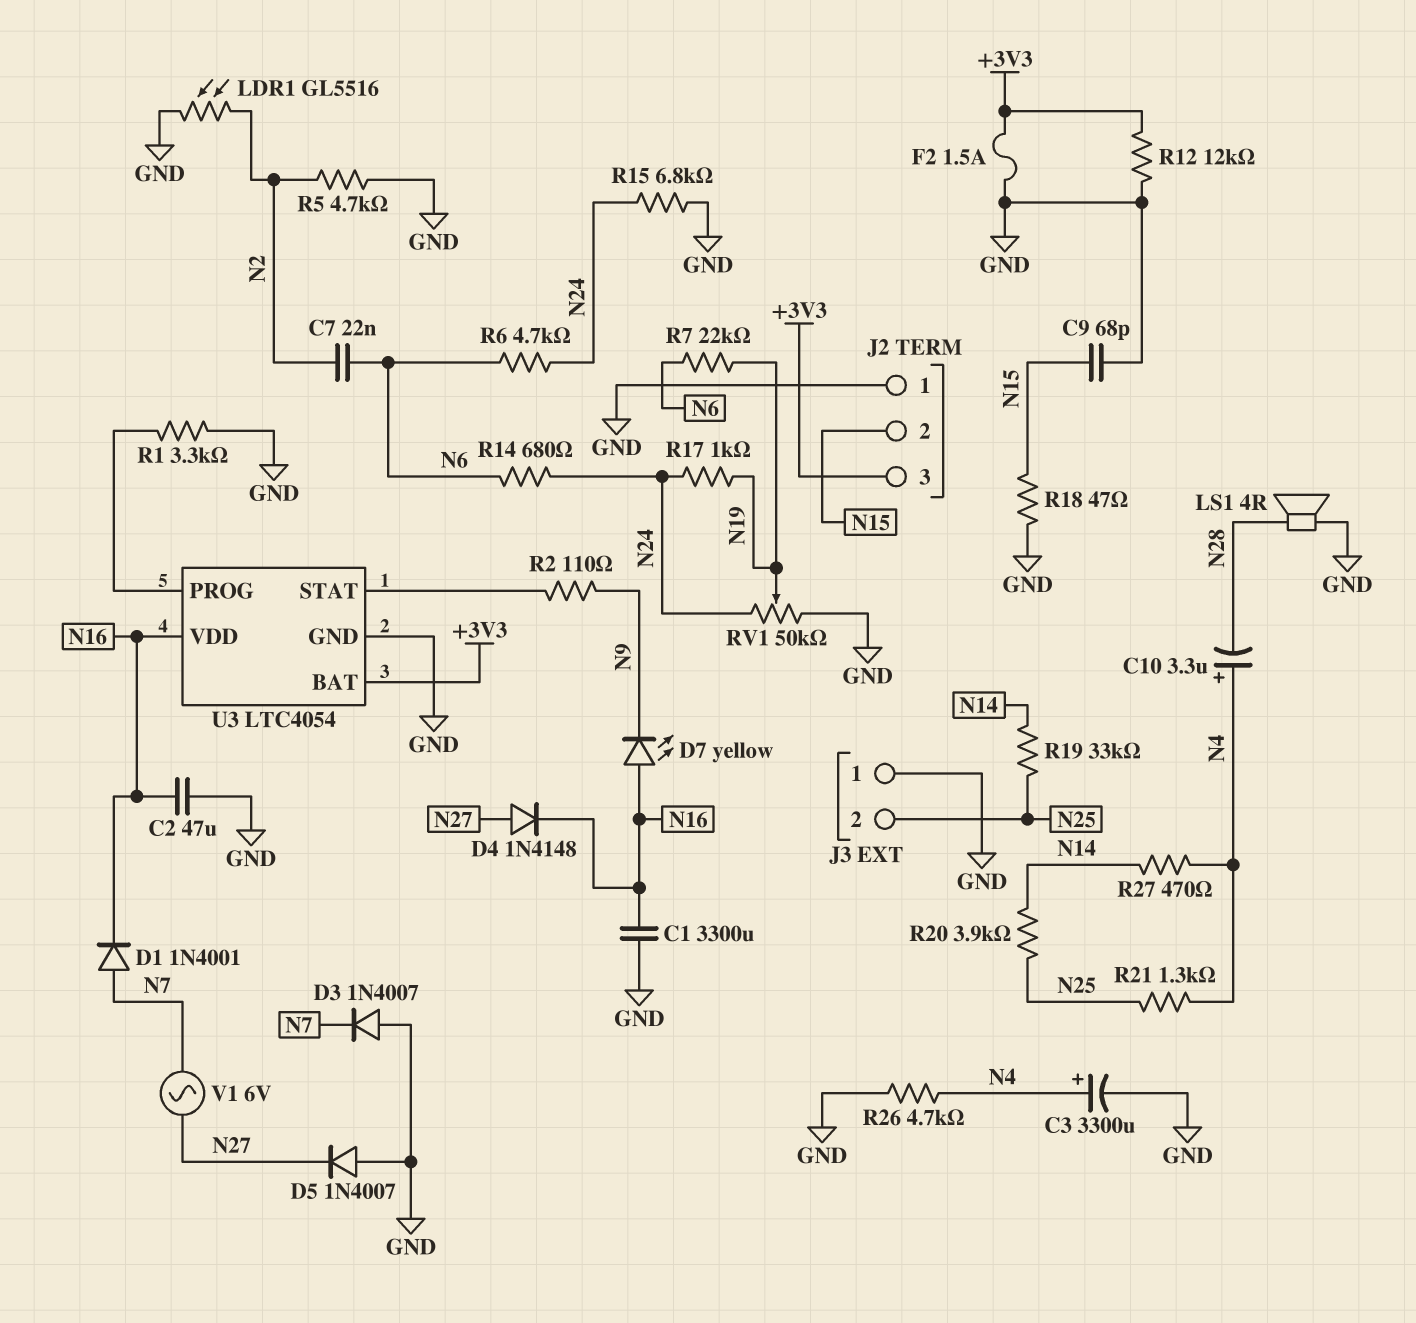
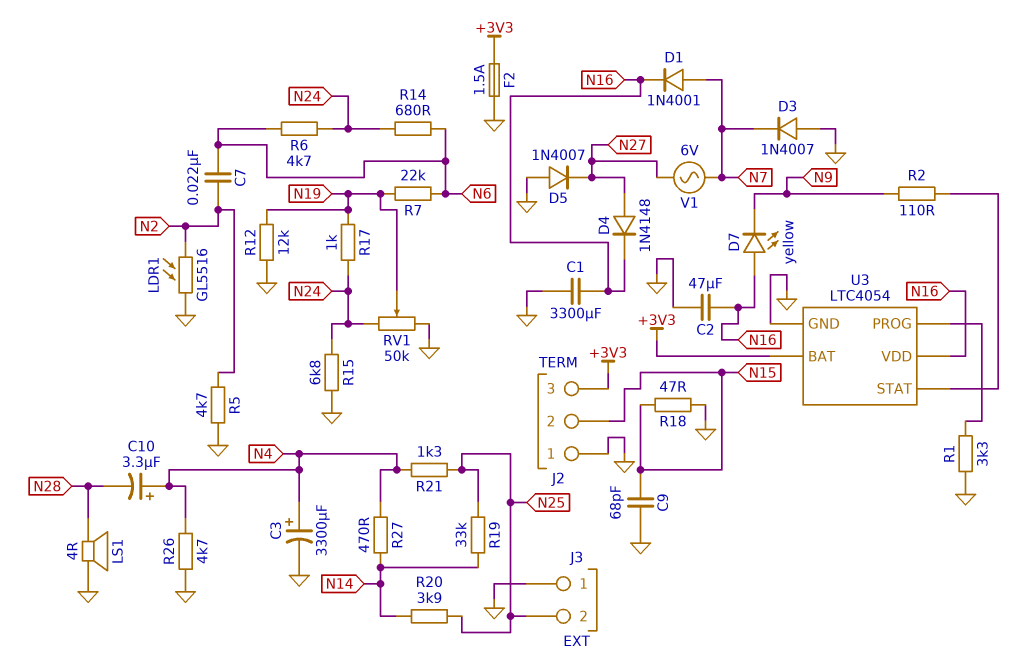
R12: 12k (+3V3, GND) -> 12k (GND, N19)

